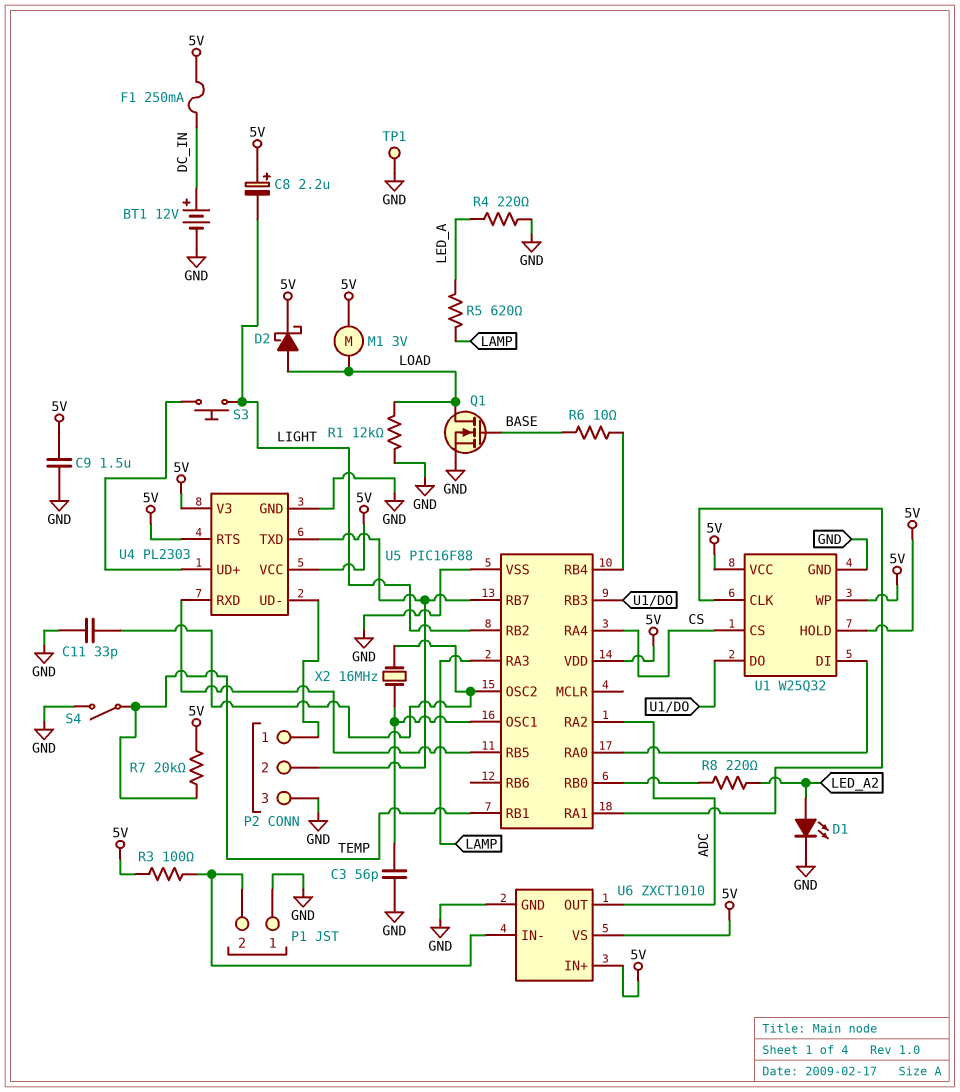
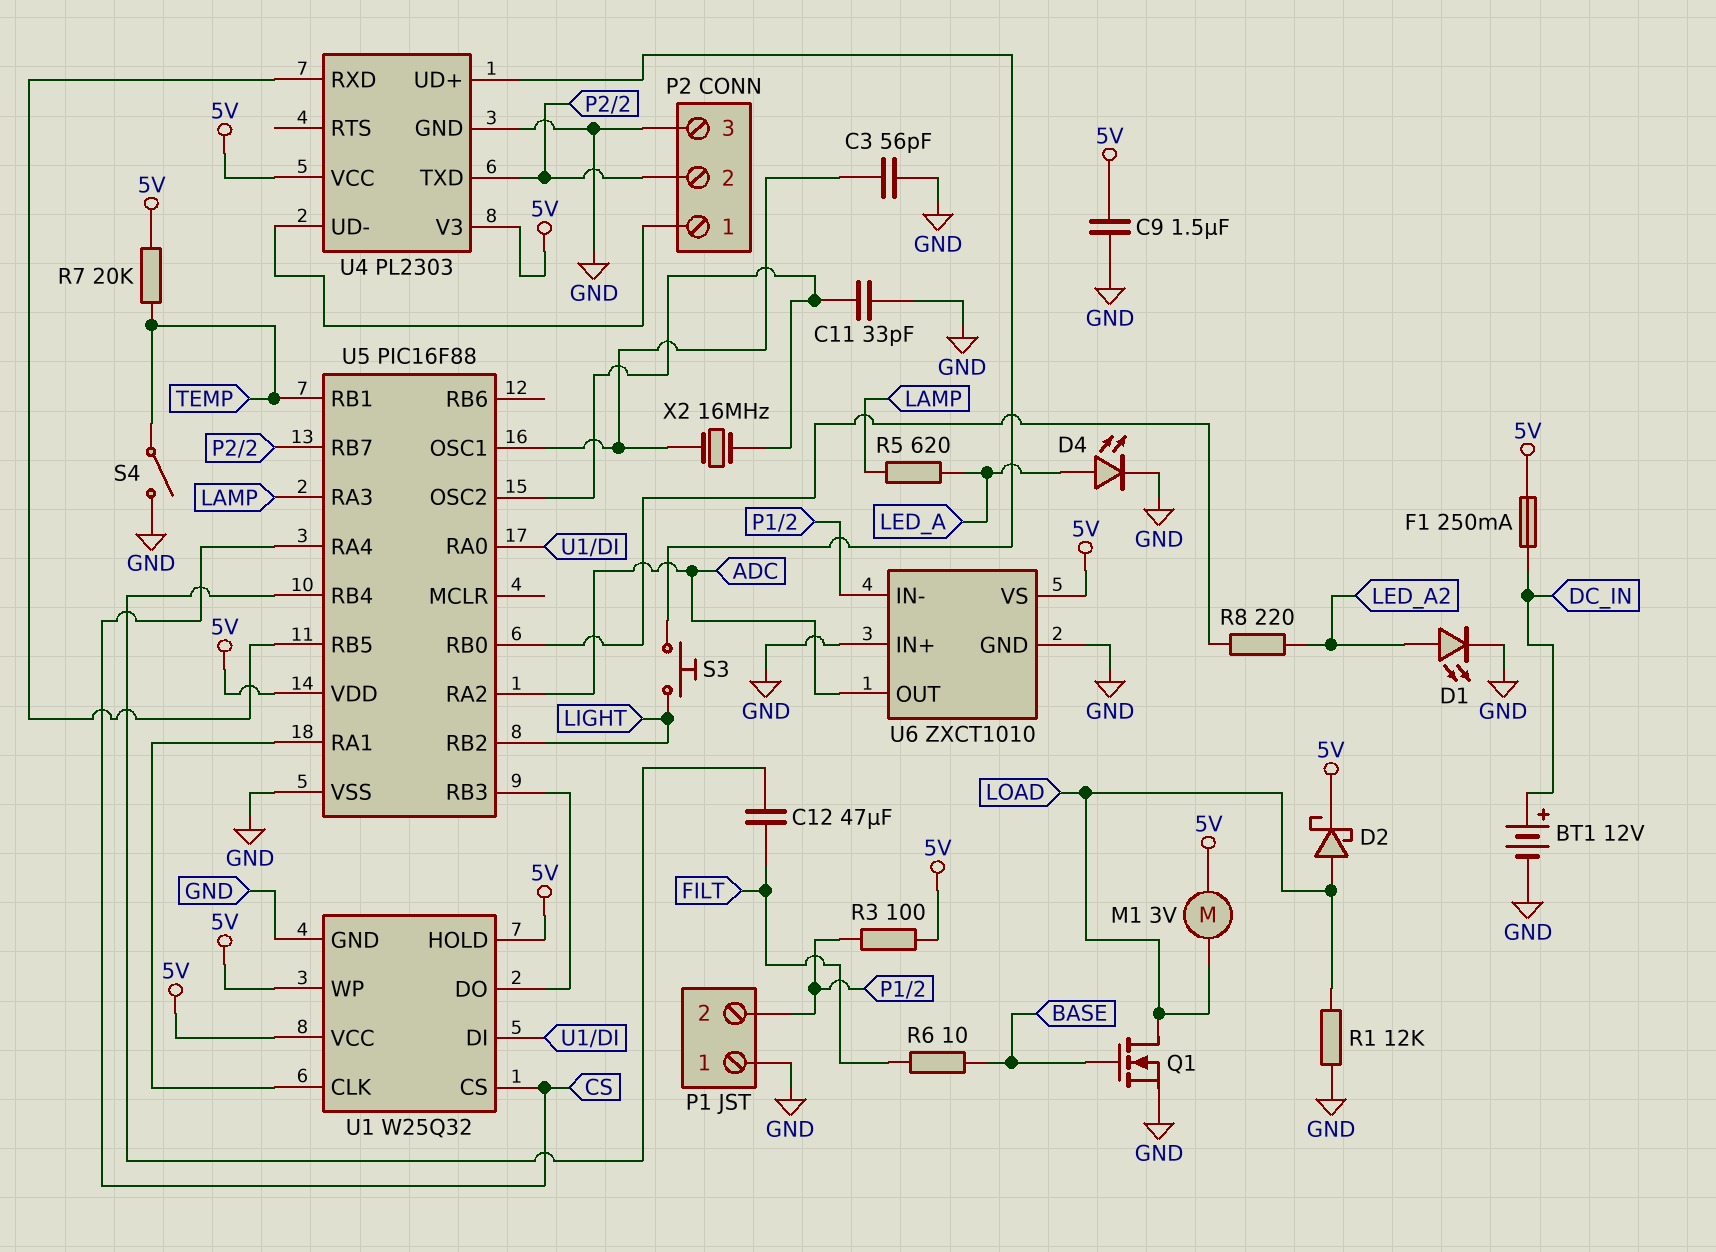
C8: 2.2uF (plus 5V, minus LIGHT) -> none
C12: none -> 47uF (FILT, U5/RB4)
D4: none -> LED (A LED_A, K GND)
R4: 220 (GND, LED_A) -> none
R6: 10 (BASE, U5/RB4) -> 10 (BASE, FILT)
TP1: test point (GND) -> none
U4 pin RTS: 5V -> none
U6 pin IN+: 5V -> GND

